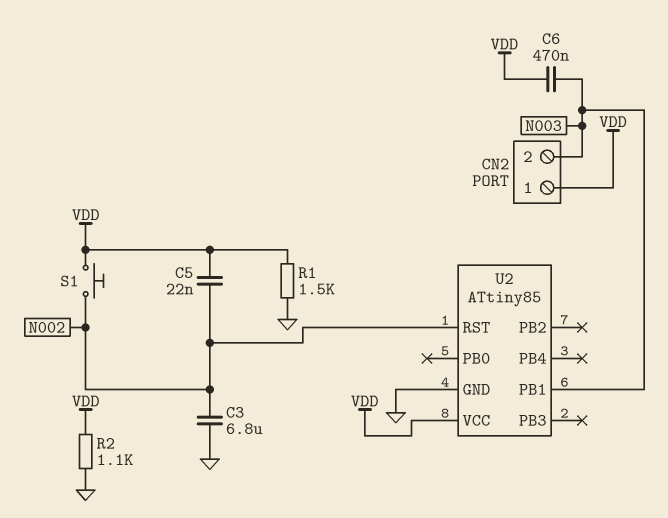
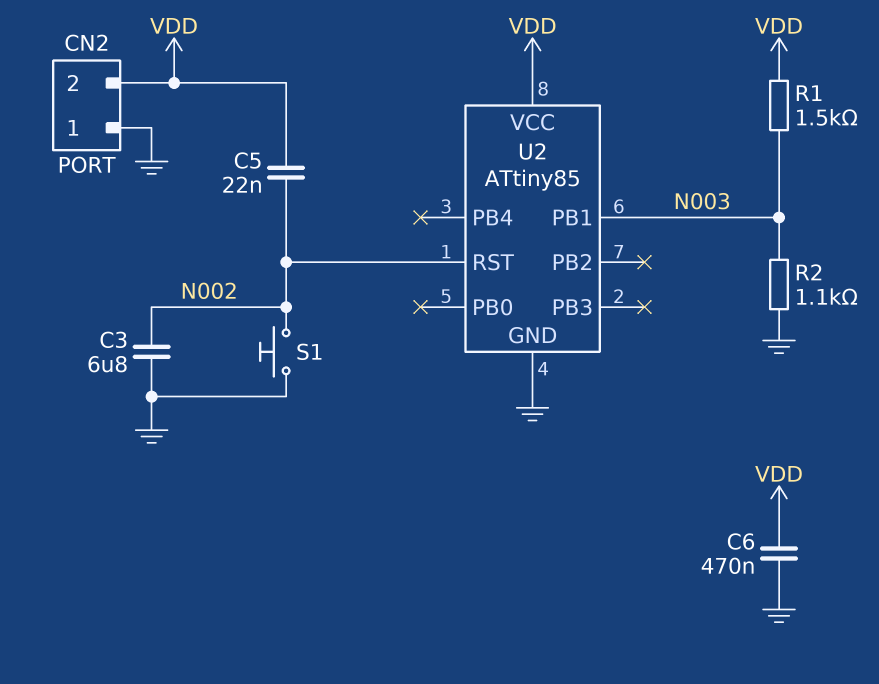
C6: 470nF (N003, VDD) -> 470nF (GND, VDD)
CN2 pin 1: VDD -> GND
CN2 pin 2: N003 -> VDD
R1: 1.5k (GND, VDD) -> 1.5k (N003, VDD)
R2: 1.1k (GND, VDD) -> 1.1k (GND, N003)
S1: button (N002, VDD) -> button (GND, N002)

